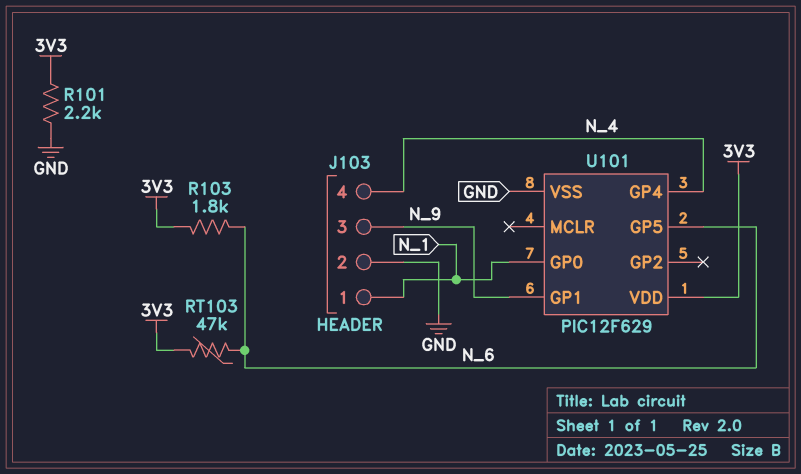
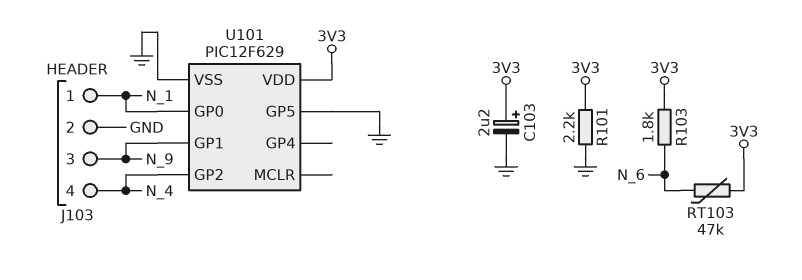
C103: none -> 2.2uF (plus 3V3, minus GND)
U101 pin GP2: none -> N_4
U101 pin GP4: N_4 -> none
U101 pin GP5: N_6 -> GND

